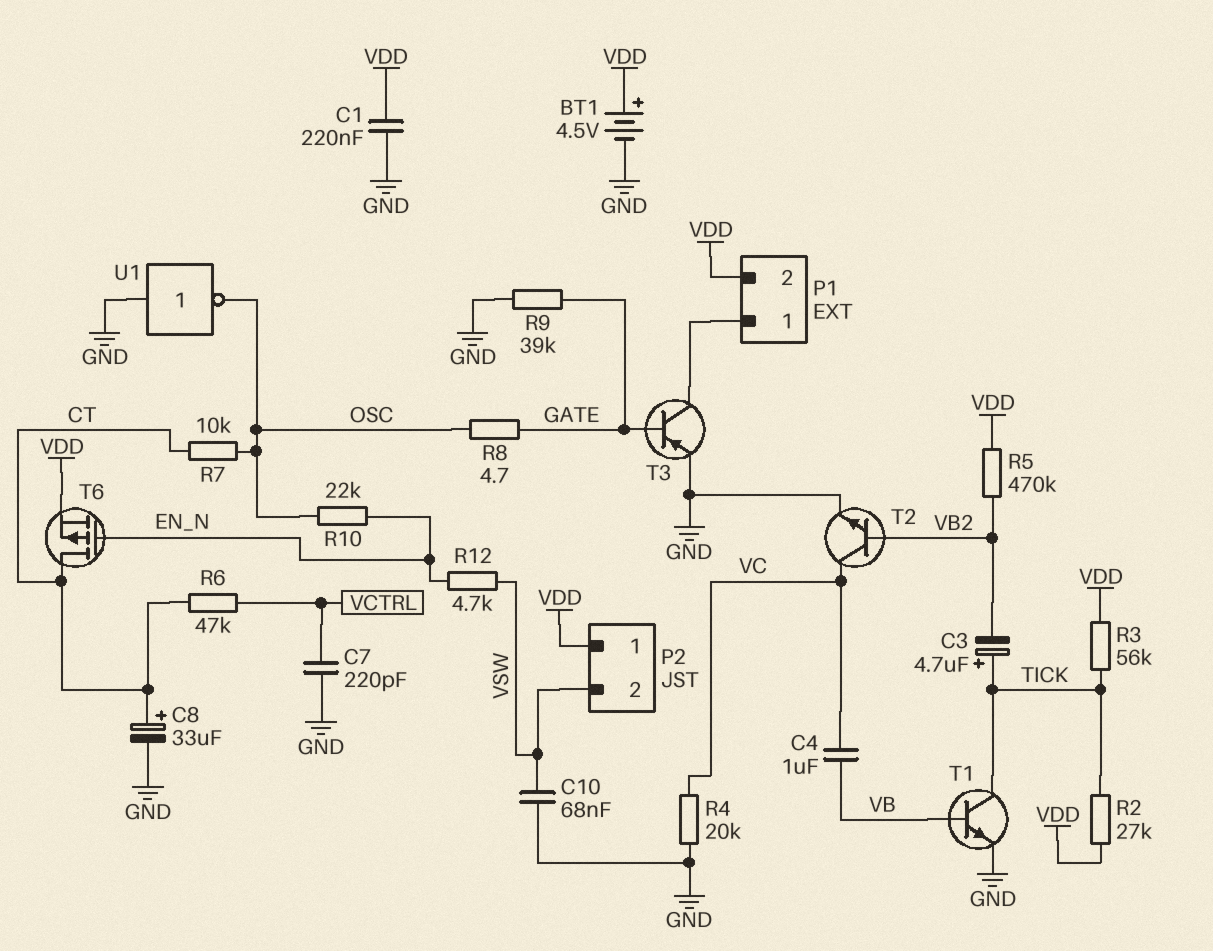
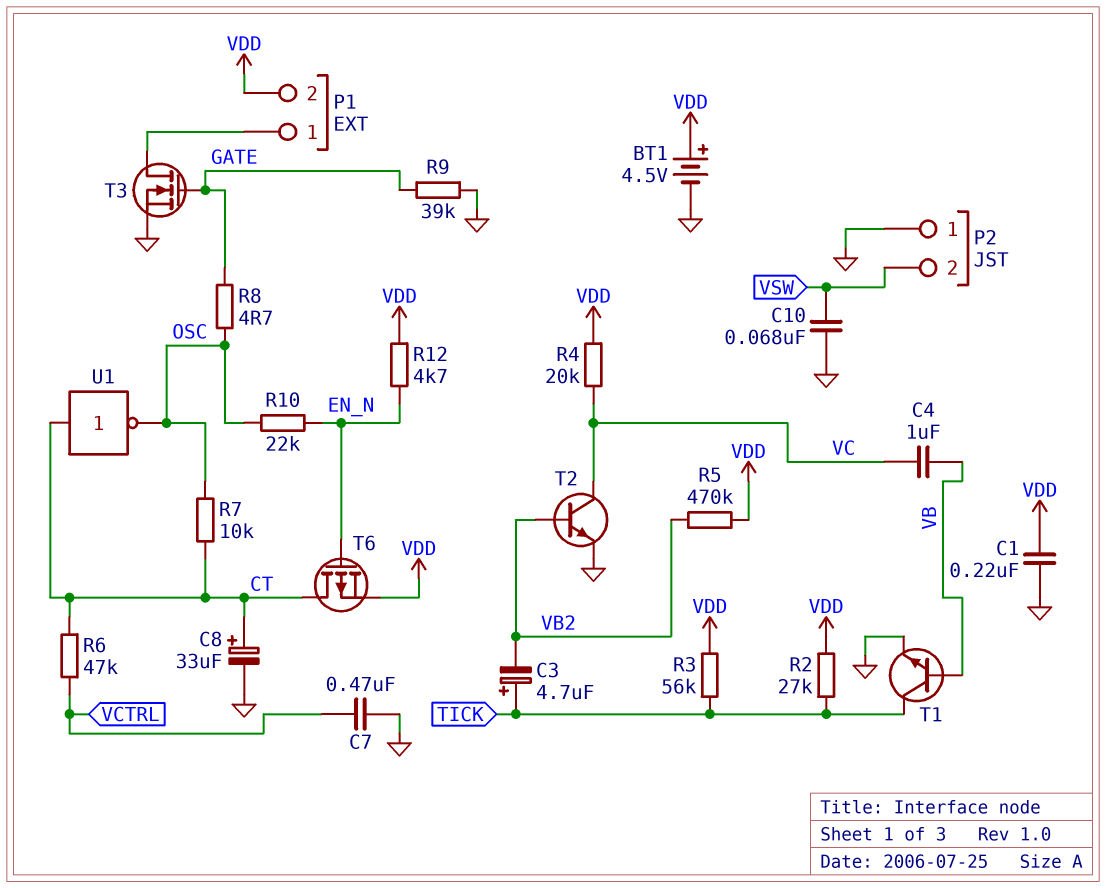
C7: 220pF (GND, VCTRL) -> 470nF (GND, VCTRL)
P2 pin 1: VDD -> GND
R4: 20k (GND, VC) -> 20k (VC, VDD)
R12: 4.7k (EN_N, VSW) -> 4.7k (EN_N, VDD)
T3: PNP (B GATE, C P1/1, E GND) -> NMOS (G GATE, D P1/1, S GND)
U1: NOT (in GND, out OSC) -> NOT (in CT, out OSC)

